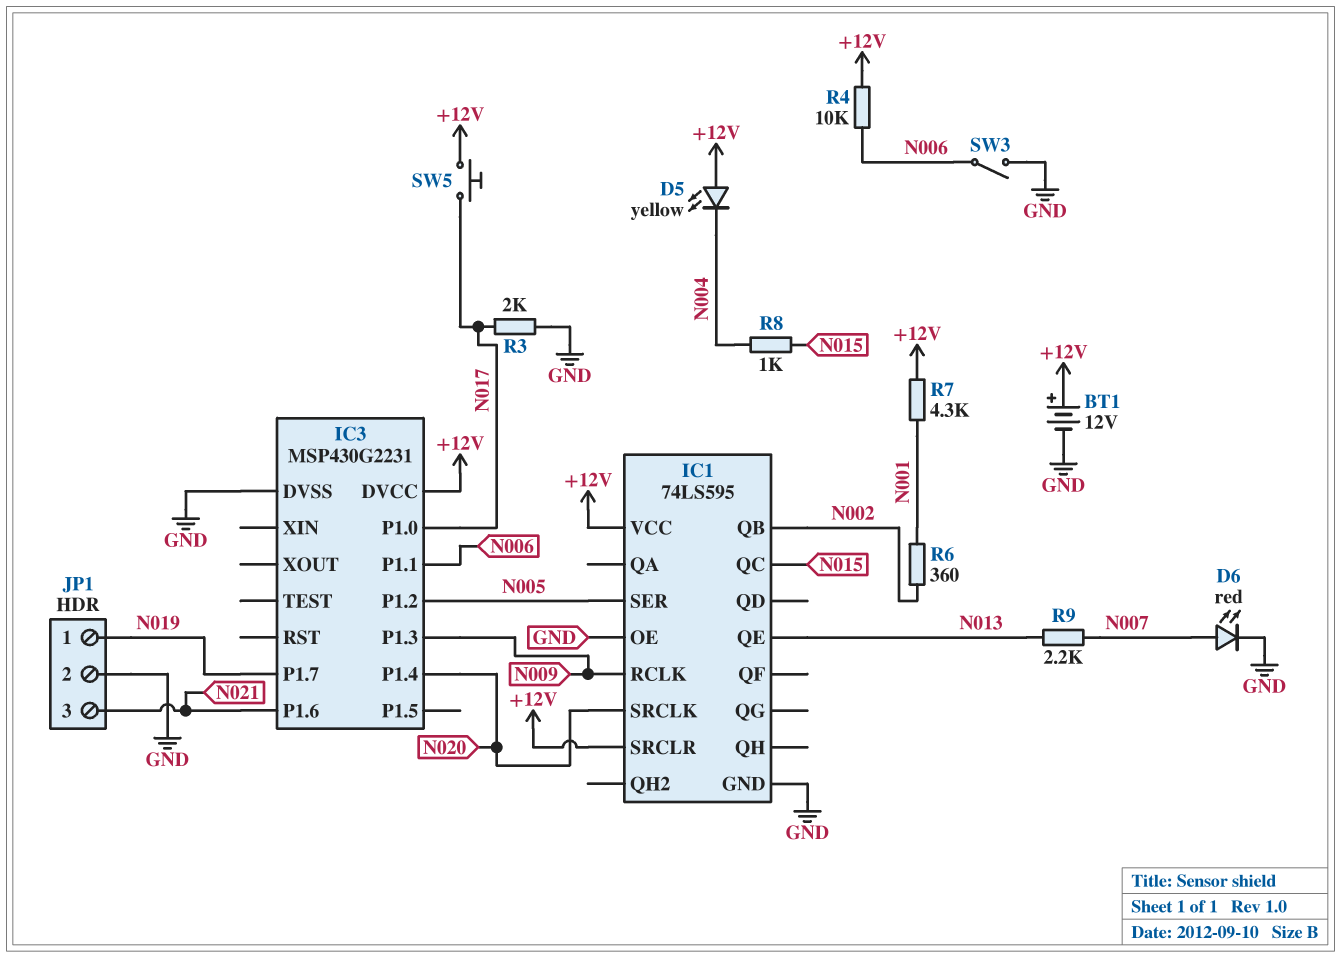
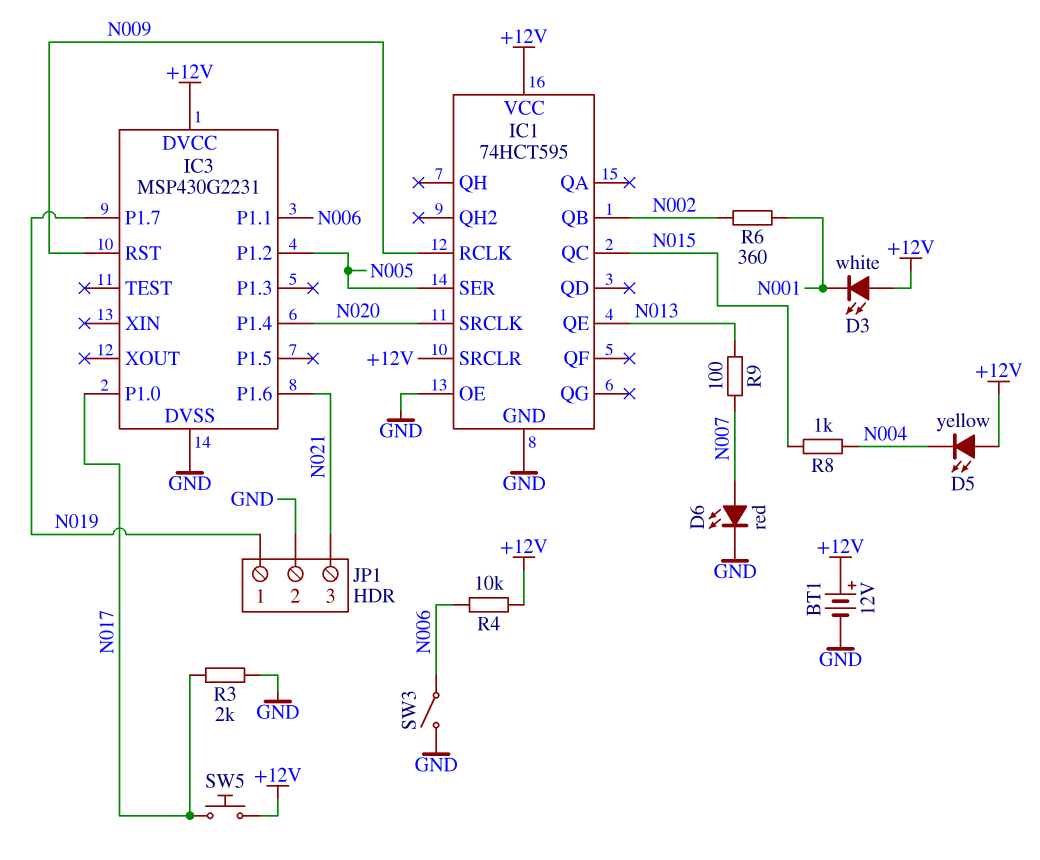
D3: none -> LED white (A +12V, K N001)
IC1: 74LS595 -> 74HCT595
IC3 pin P1.3: N009 -> none
IC3 pin RST: none -> N009
R7: 4.3k (+12V, N001) -> none
R9: 2.2k (N007, N013) -> 100 (N007, N013)

